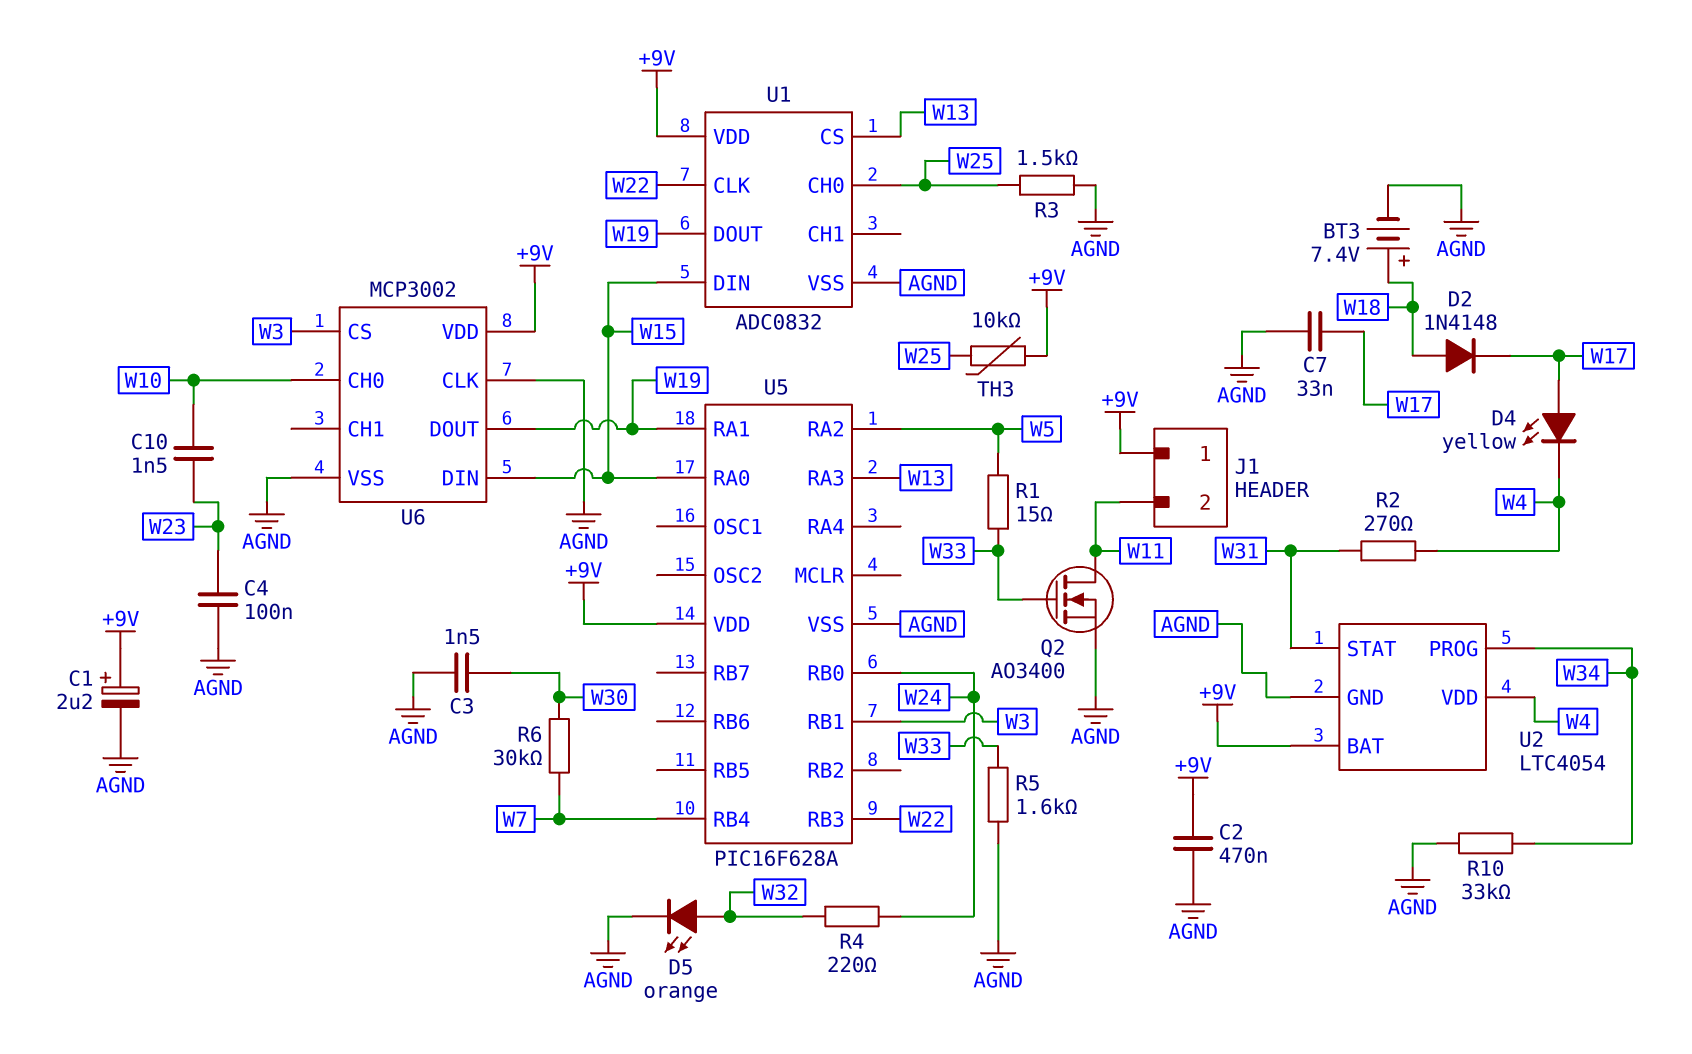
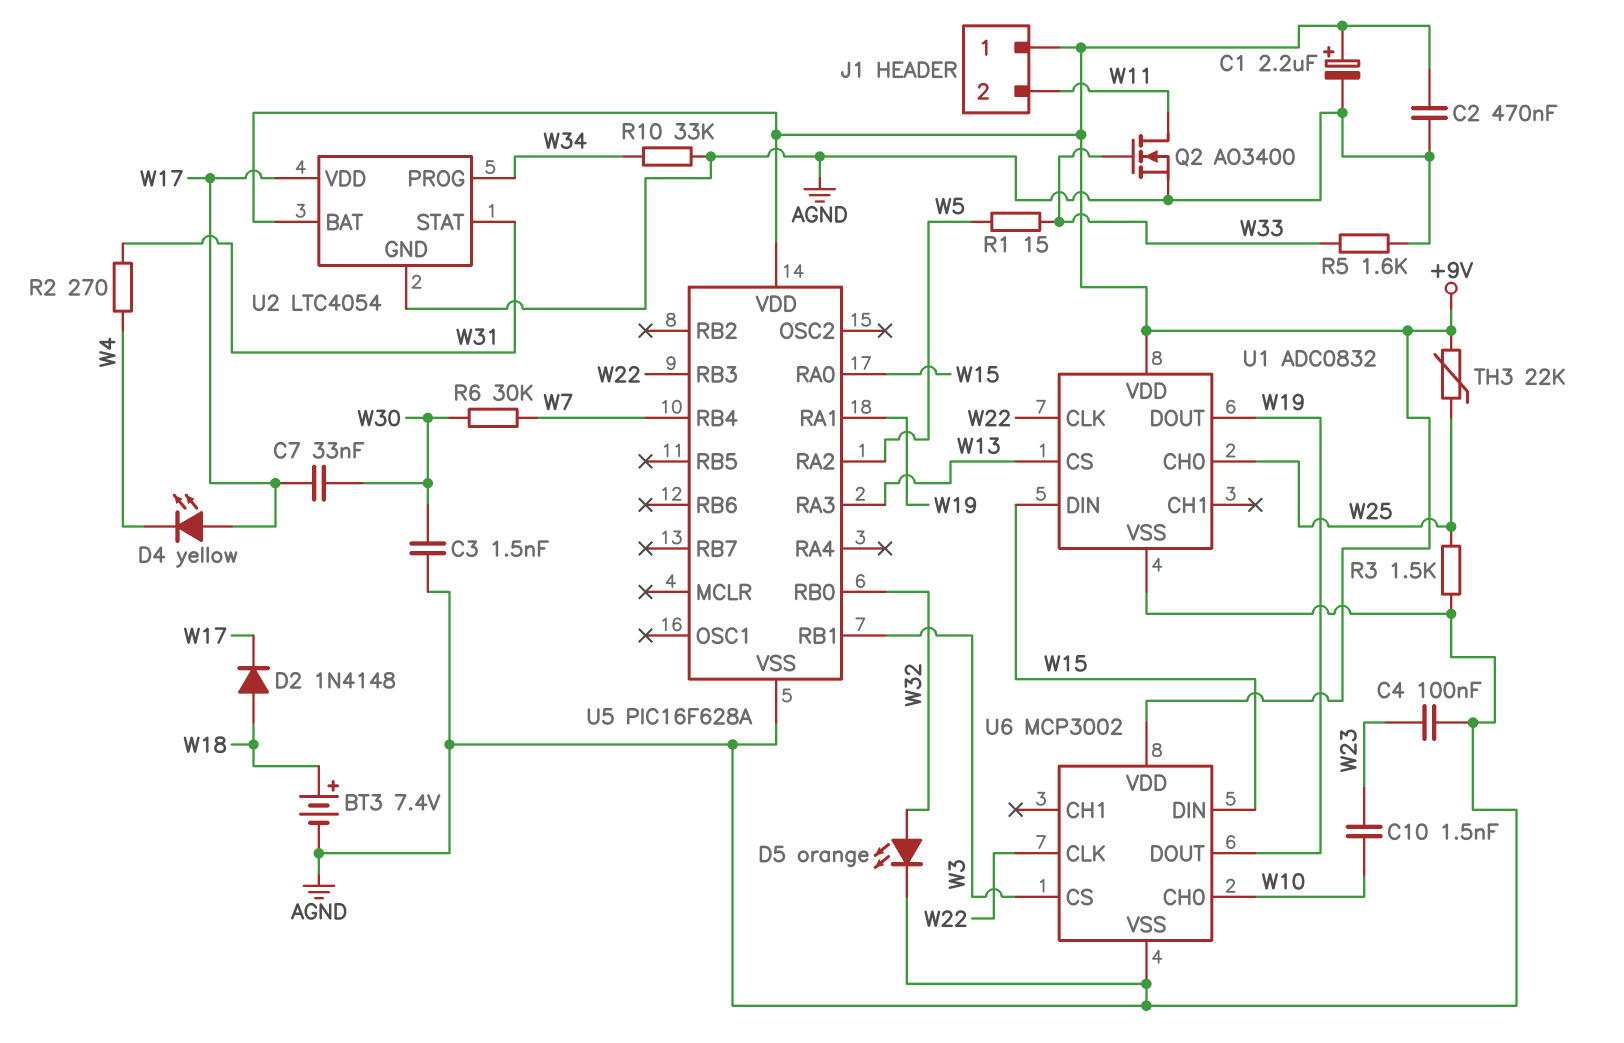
C7: 33nF (AGND, W17) -> 33nF (W17, W30)
R4: 220 (W24, W32) -> none
TH3: 10k (+9V, W25) -> 22k (+9V, W25)
U2 pin VDD: W4 -> W17
U5 pin RB0: W24 -> W32
U6 pin CLK: AGND -> W22

